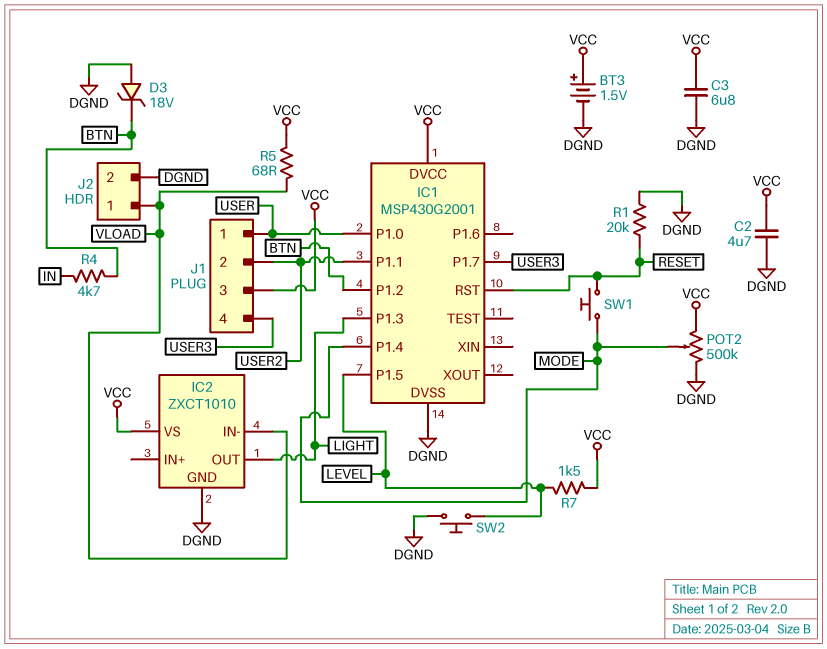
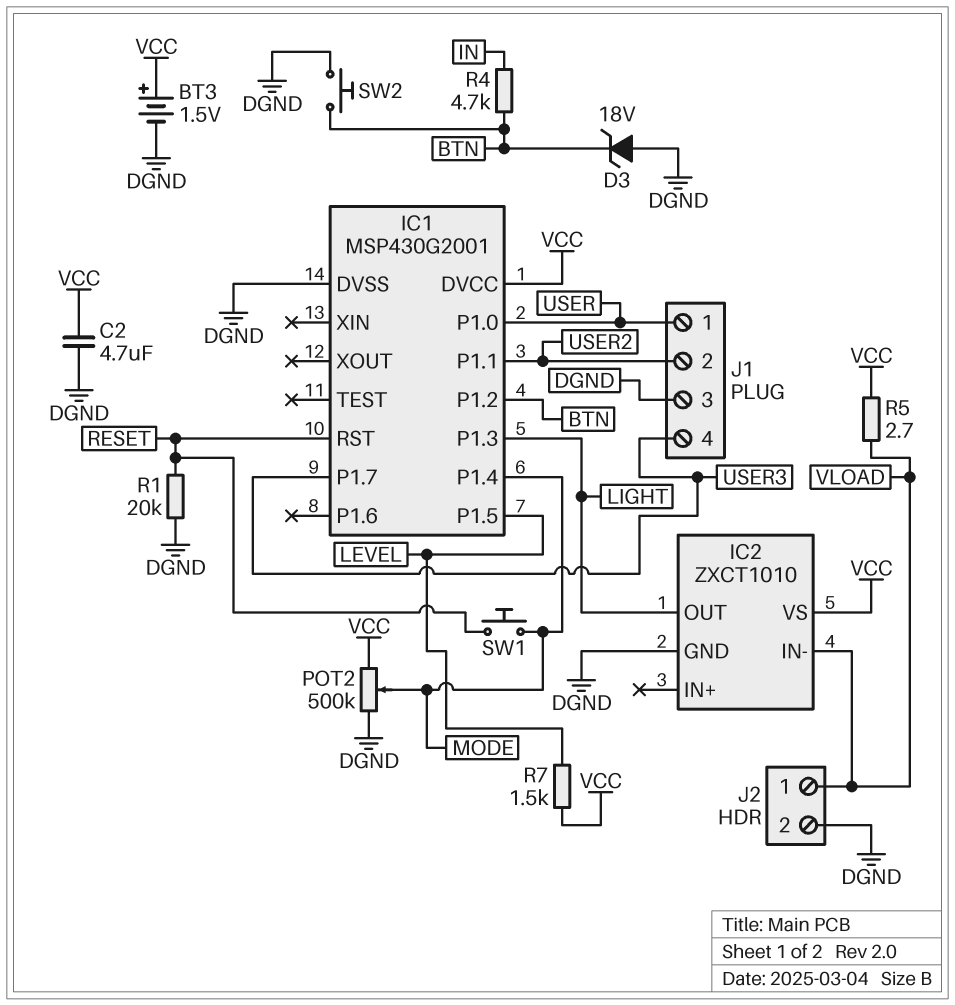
C3: 6.8uF (DGND, VCC) -> none
J1 pin 3: VCC -> DGND
R5: 68 (VCC, VLOAD) -> 2.7 (VCC, VLOAD)
SW2: button (DGND, LEVEL) -> button (BTN, DGND)

